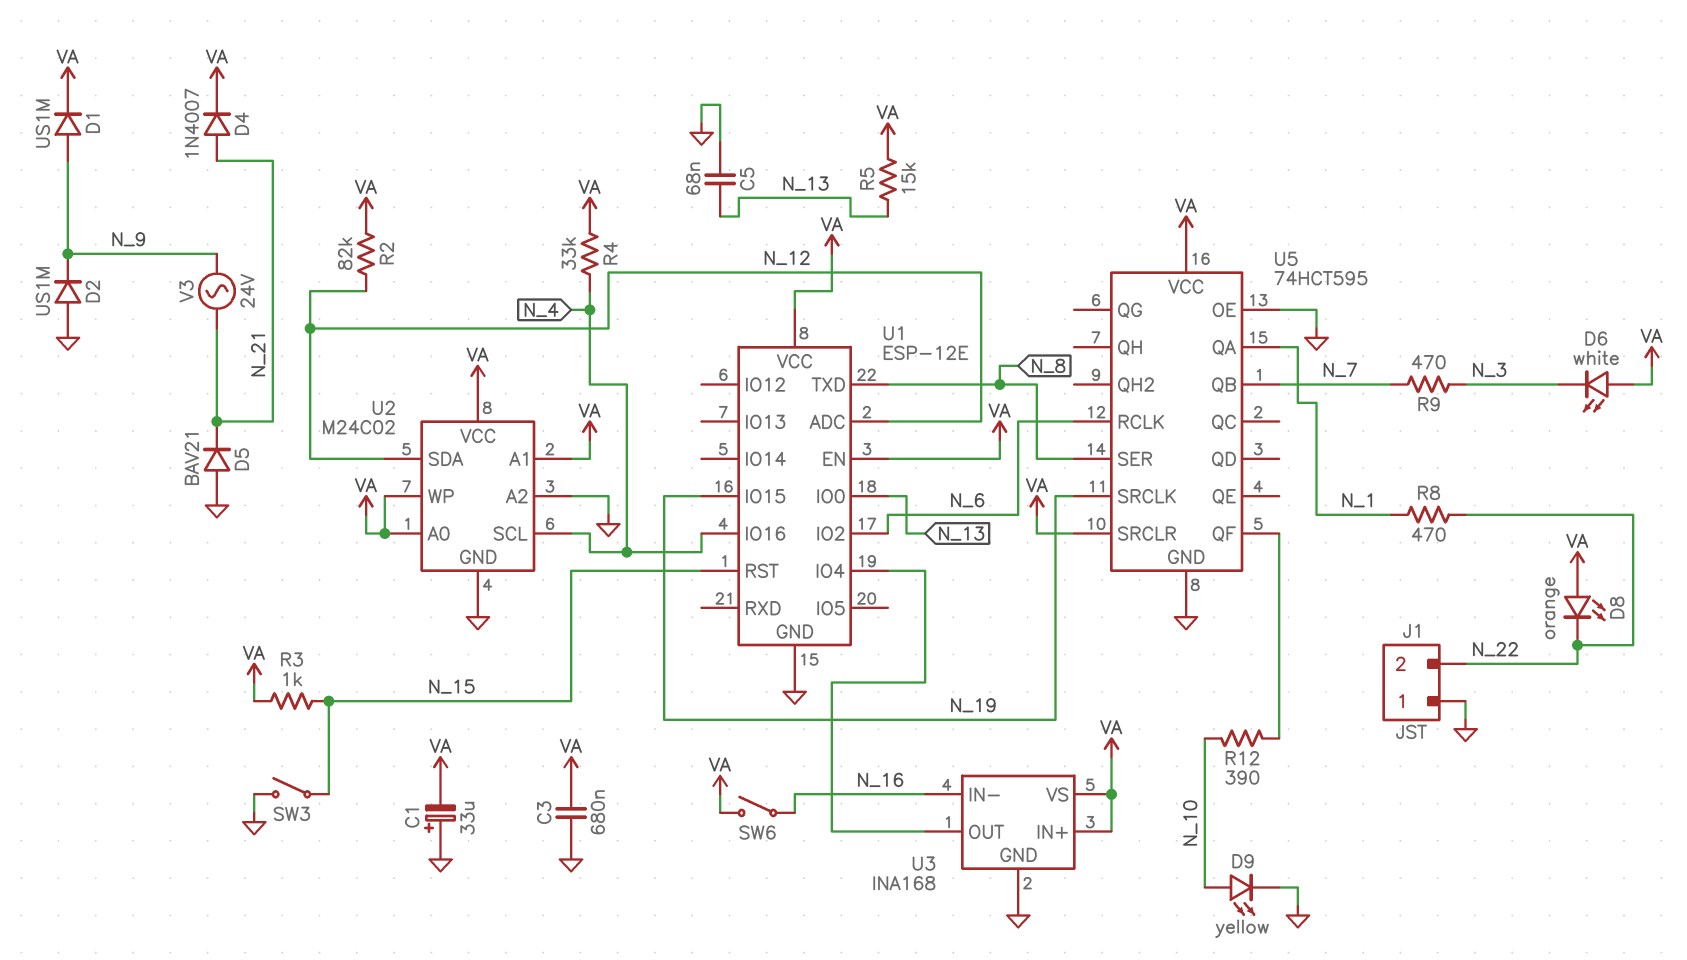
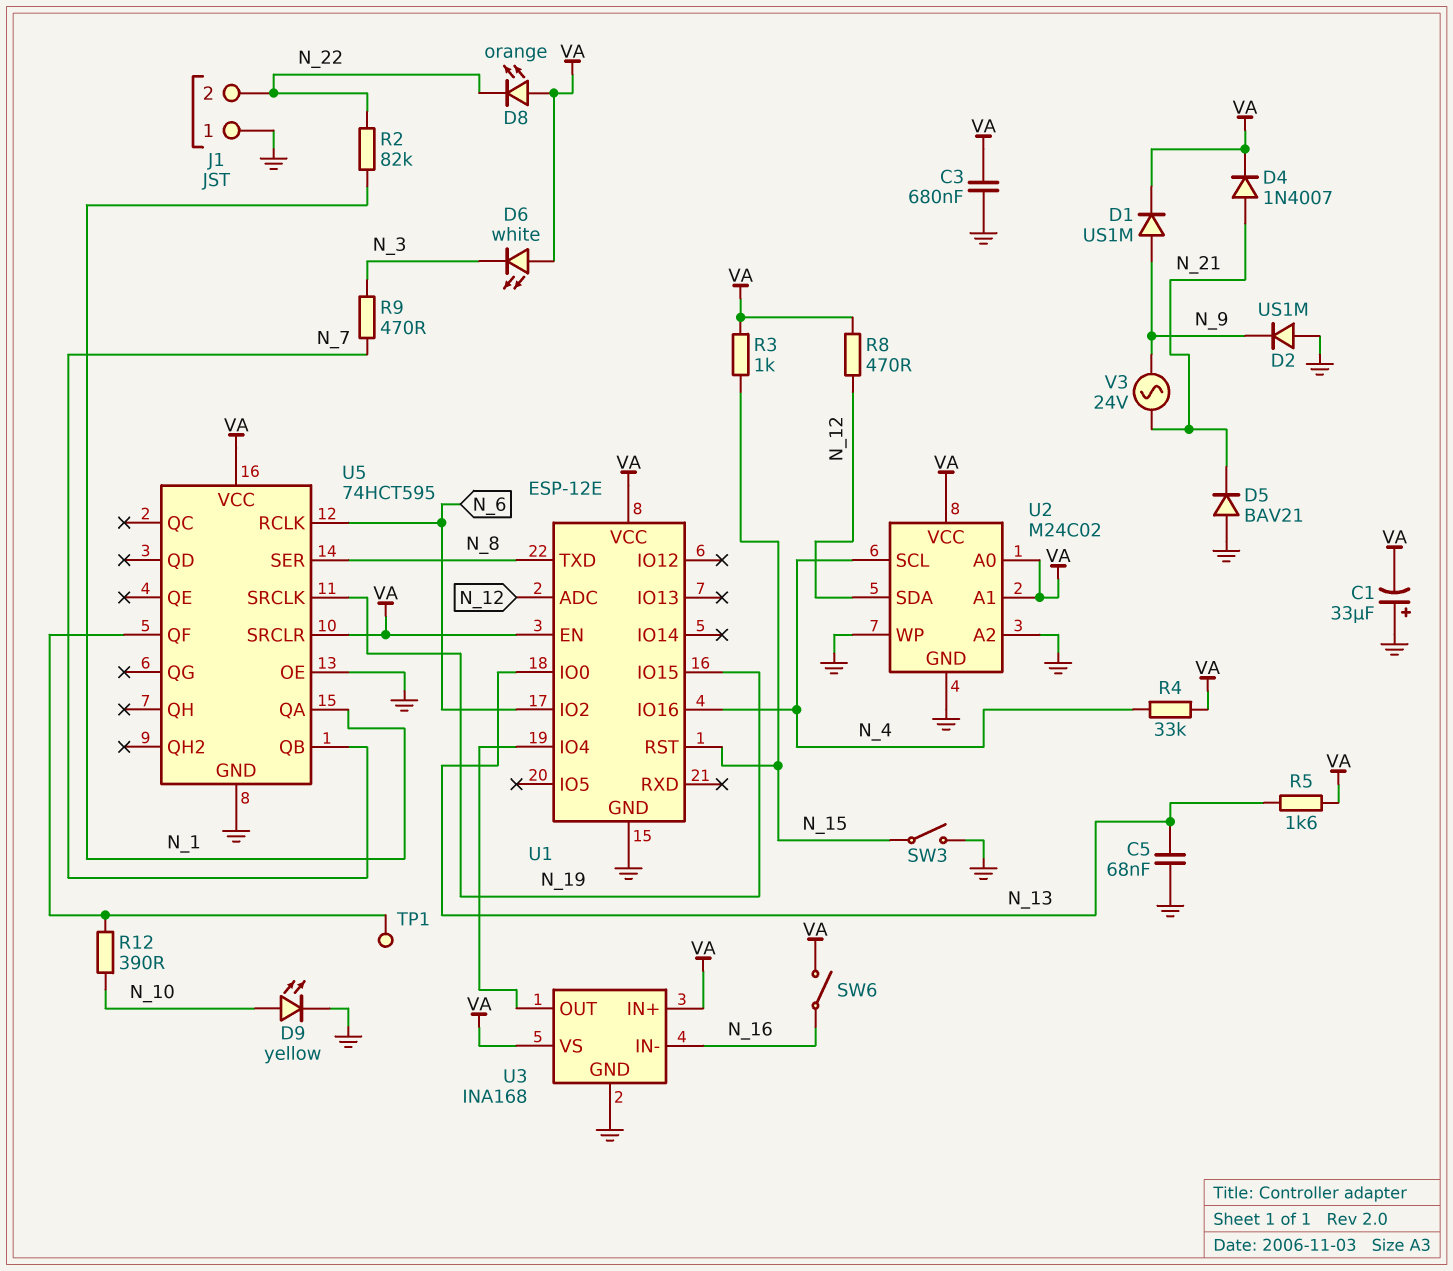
R2: 82k (N_12, VA) -> 82k (N_1, N_22)
R5: 15k (N_13, VA) -> 1.6k (N_13, VA)
R8: 470 (N_1, N_22) -> 470 (N_12, VA)
TP1: none -> test point (U5/QF)
U2 pin WP: VA -> GND

